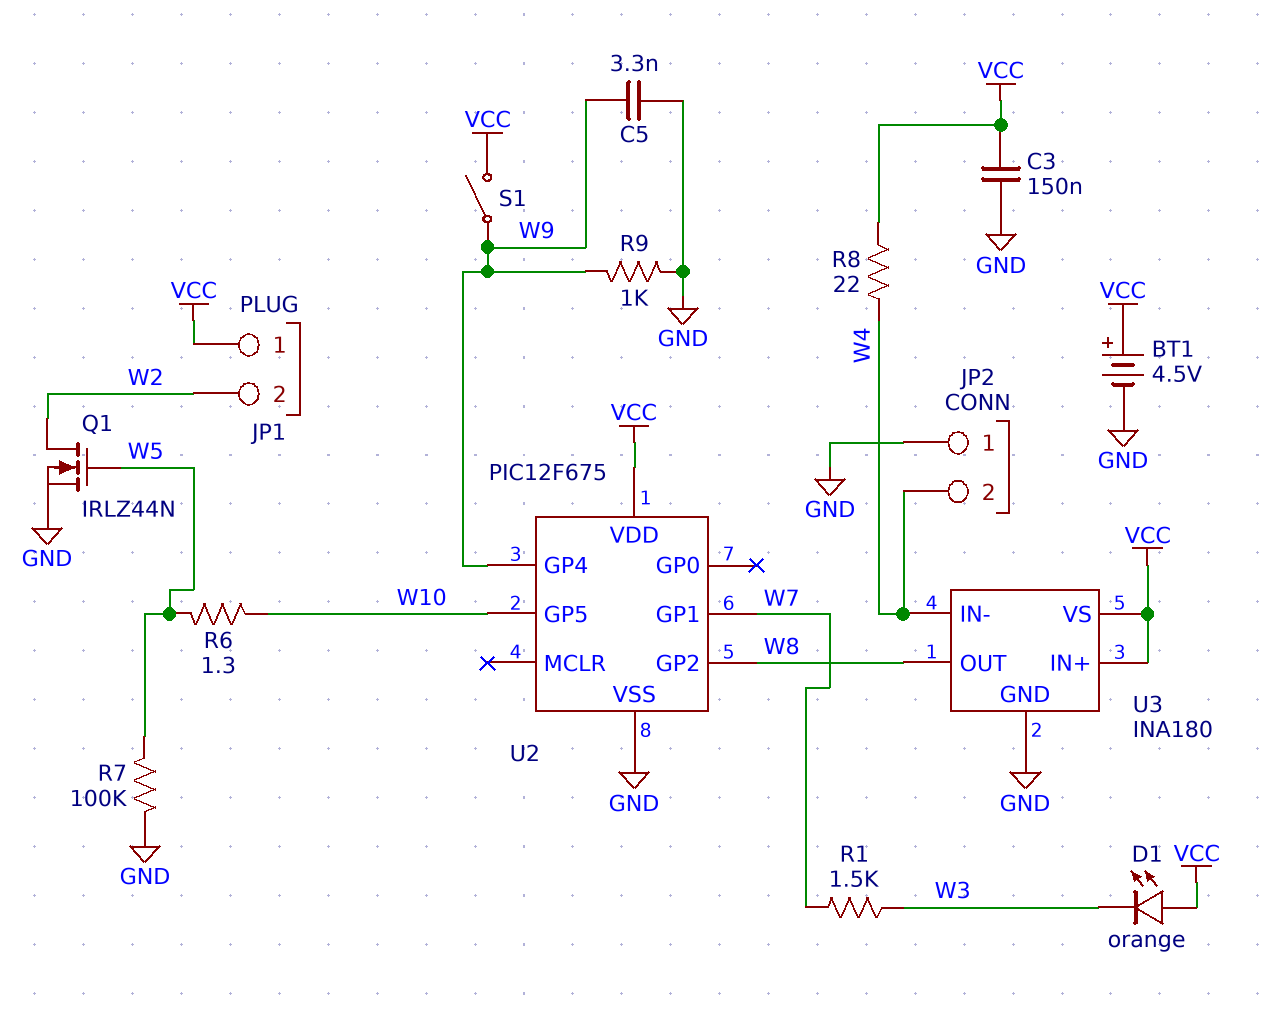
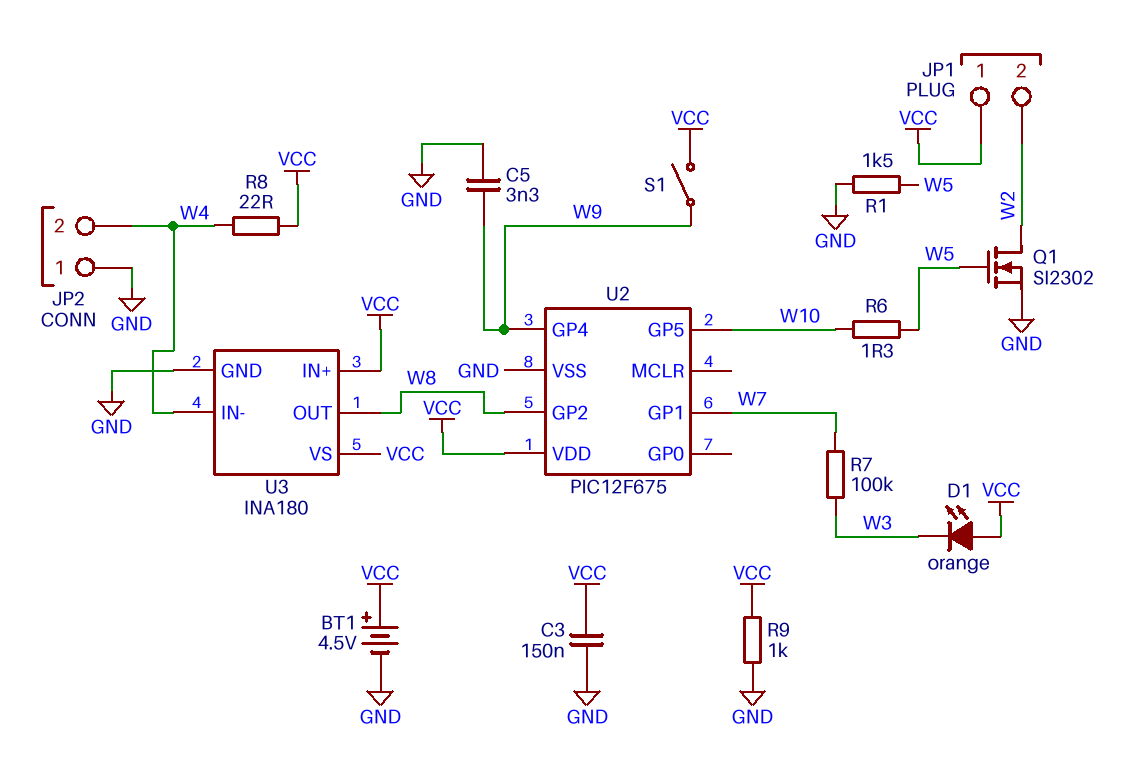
Q1: NMOS IRLZ44N (G W5, D W2, S GND) -> NMOS SI2302 (G W5, D W2, S GND)
R1: 1.5k (W3, W7) -> 1.5k (GND, W5)
R7: 100k (GND, W5) -> 100k (W3, W7)
R9: 1k (GND, W9) -> 1k (GND, VCC)

